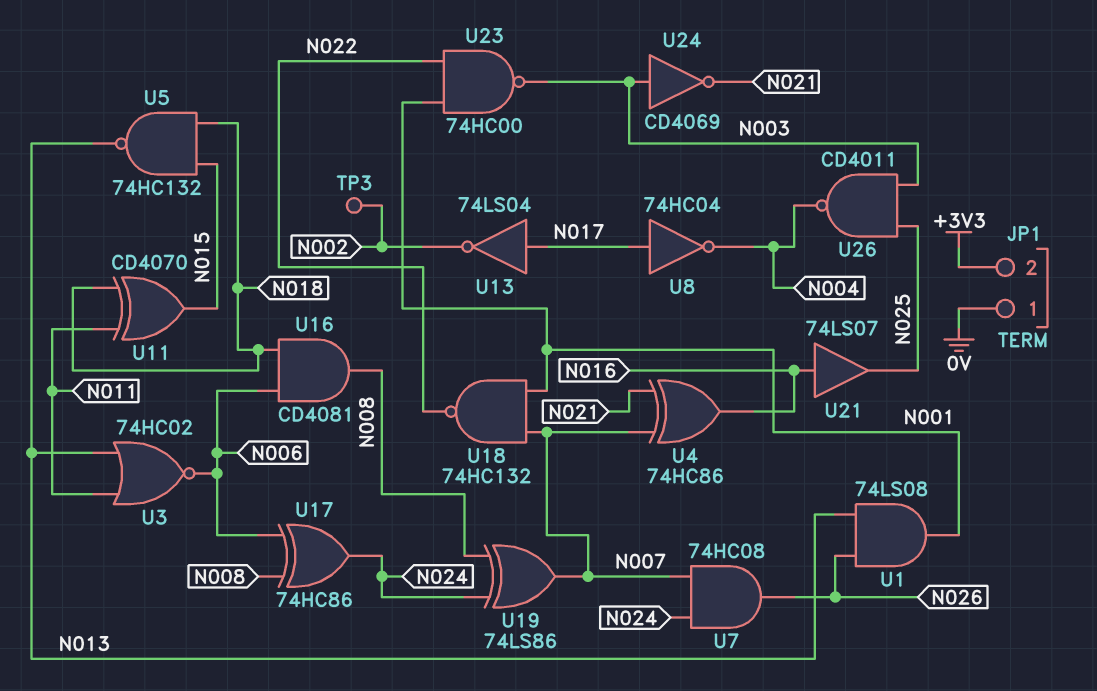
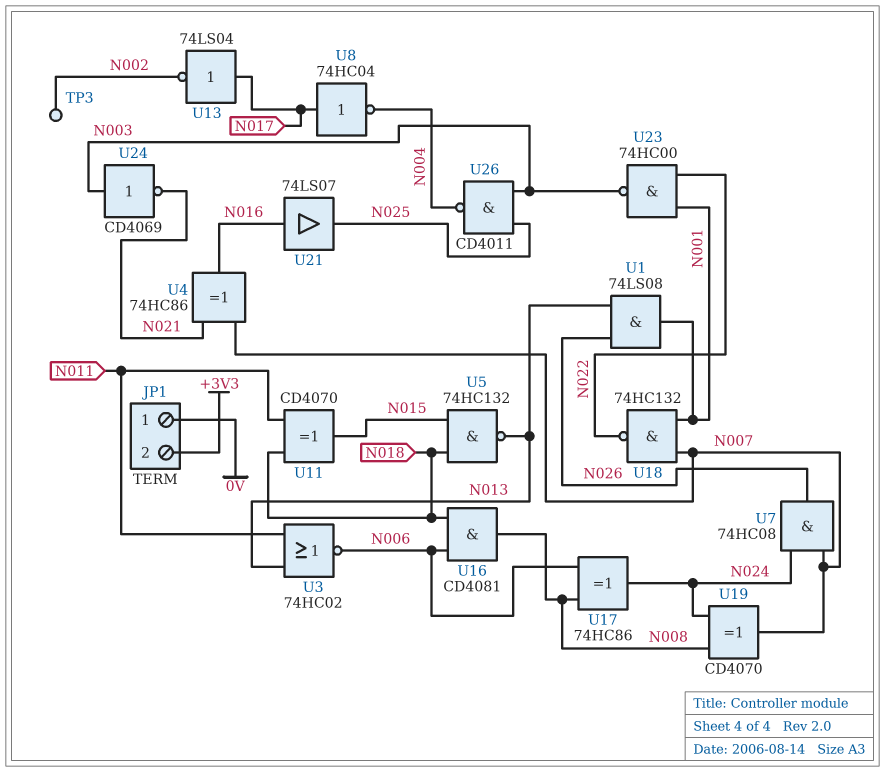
U19: XOR 74LS86 (in N008, in N024, out N007) -> XOR CD4070 (in N008, in N024, out N007)

